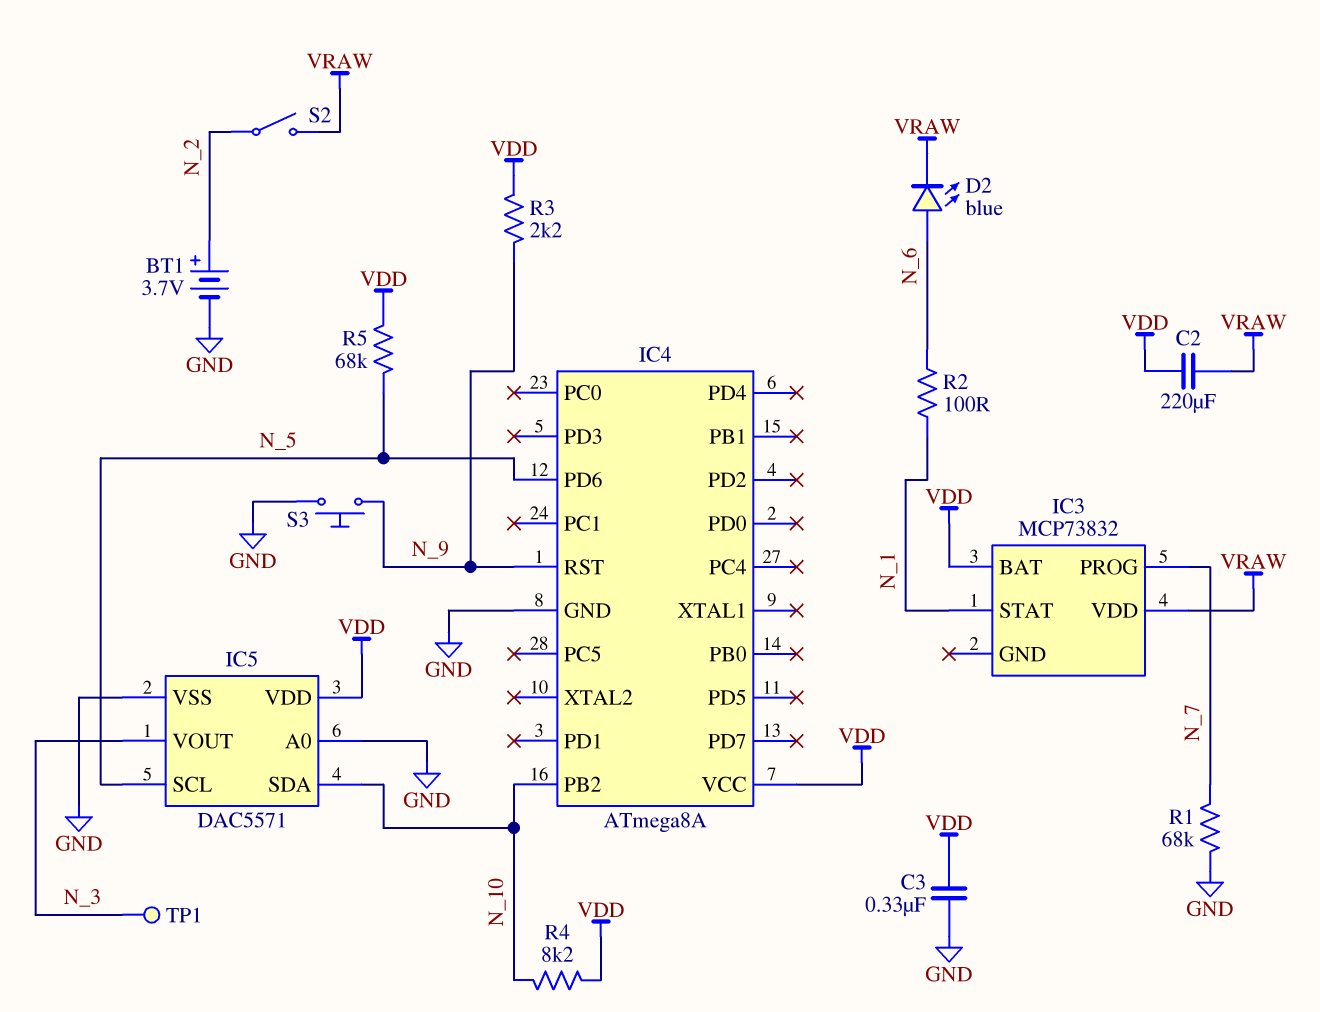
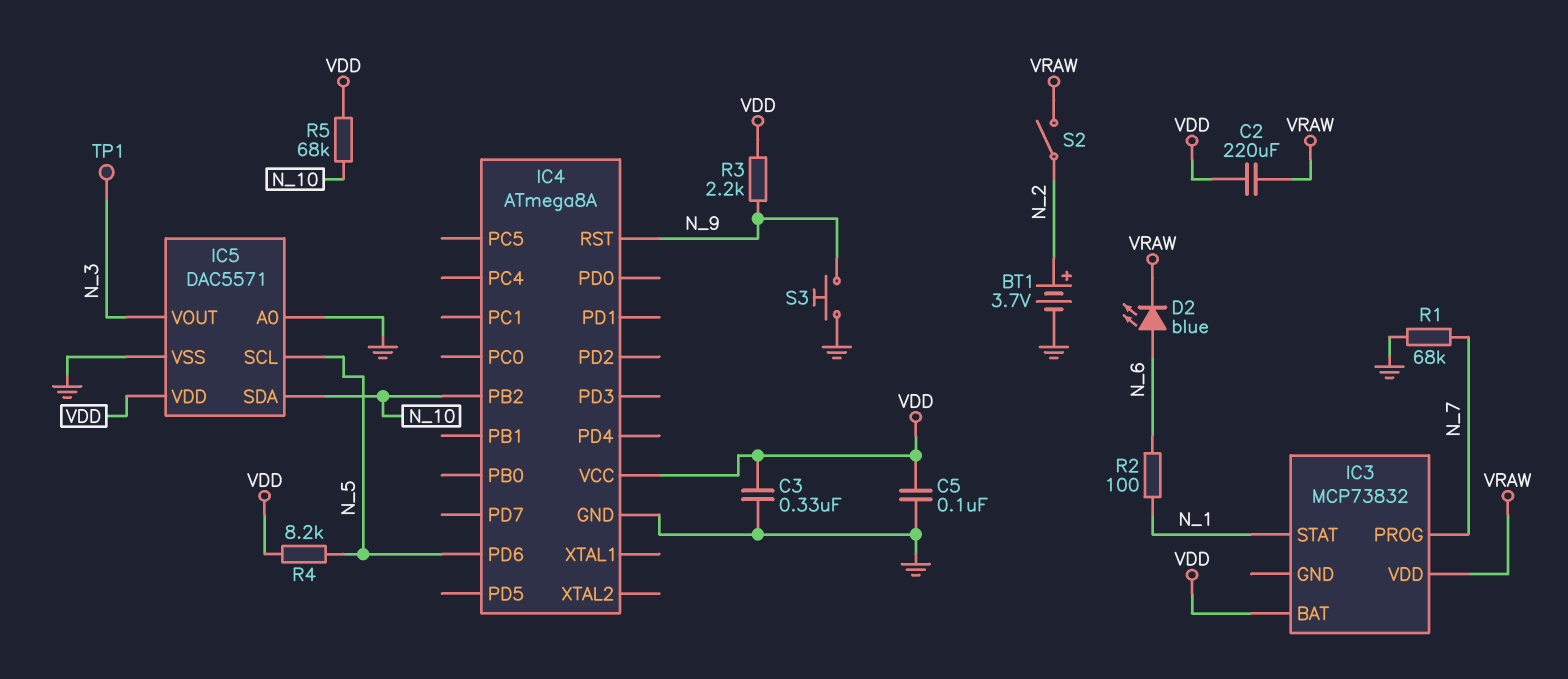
C5: none -> 100nF (GND, VDD)
R4: 8.2k (N_10, VDD) -> 8.2k (N_5, VDD)
R5: 68k (N_5, VDD) -> 68k (N_10, VDD)

